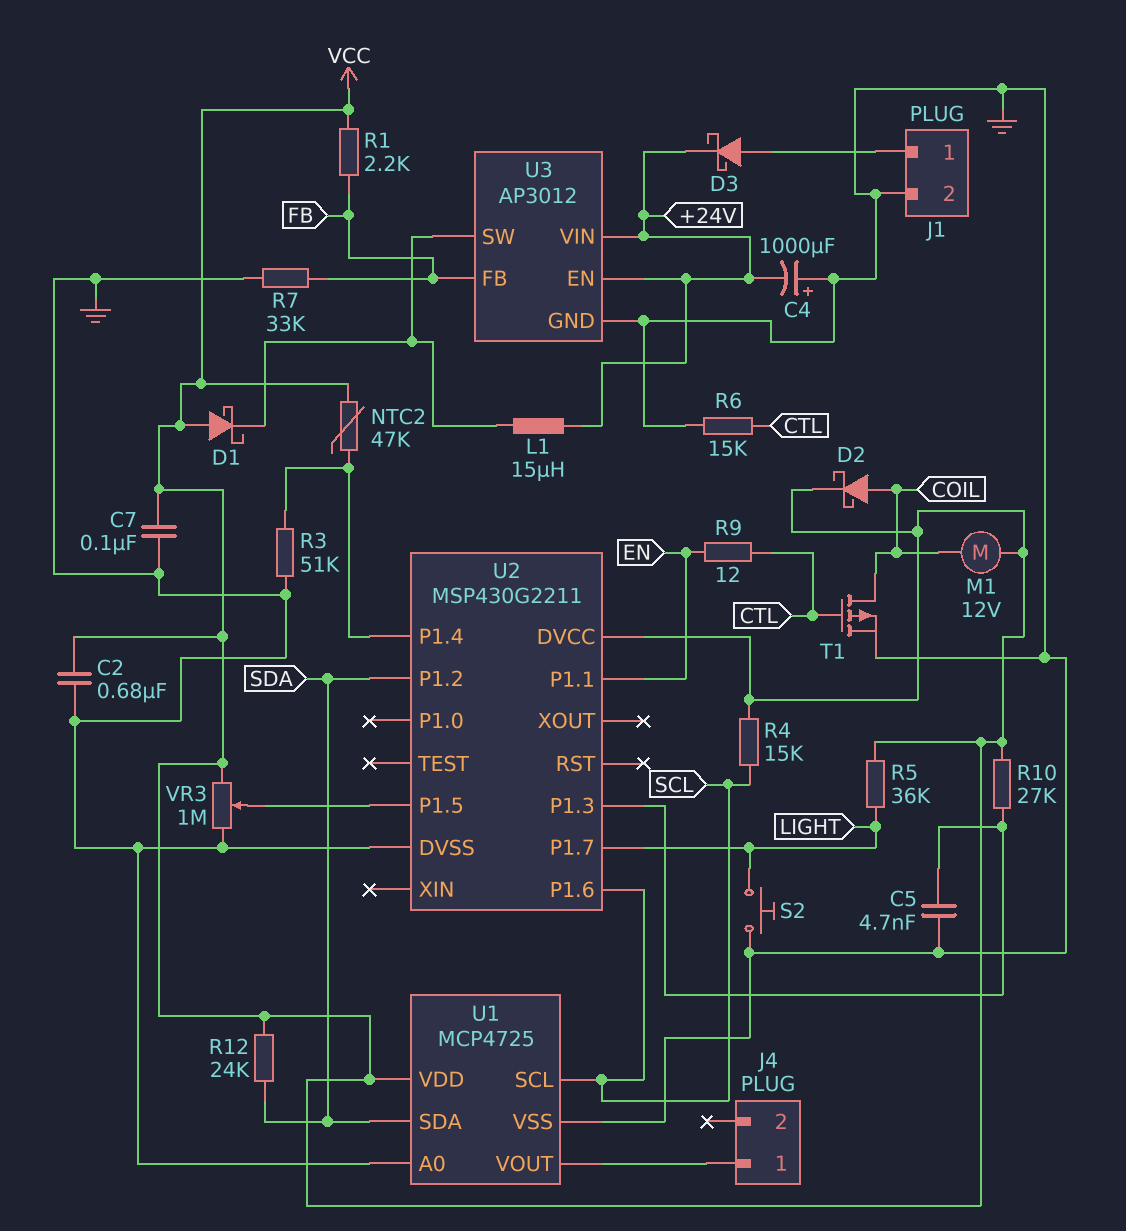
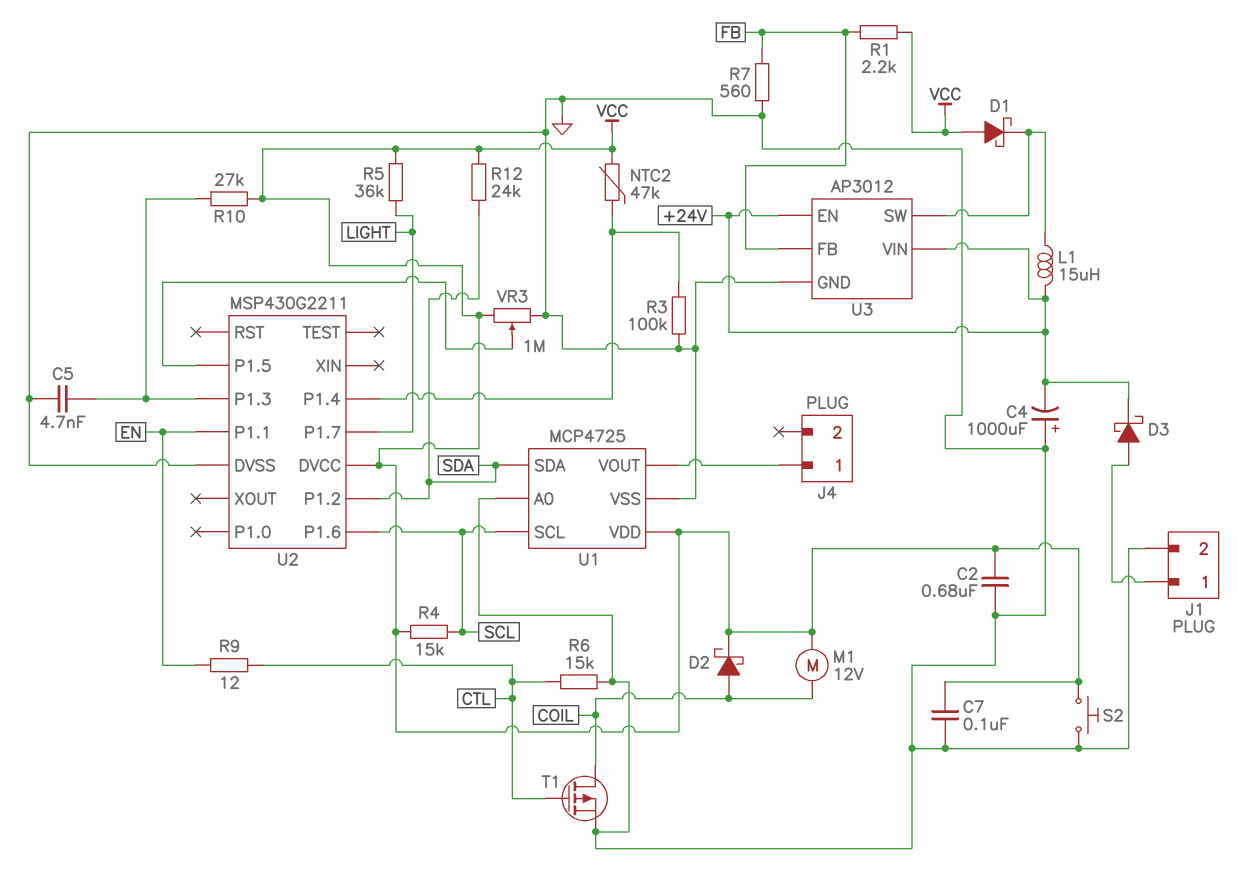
R3: 51k (GND, U2/P1.4) -> 100k (GND, U2/P1.4)
R7: 33k (FB, GND) -> 560 (FB, GND)
S2: button (GND, LIGHT) -> button (GND, VCC)

